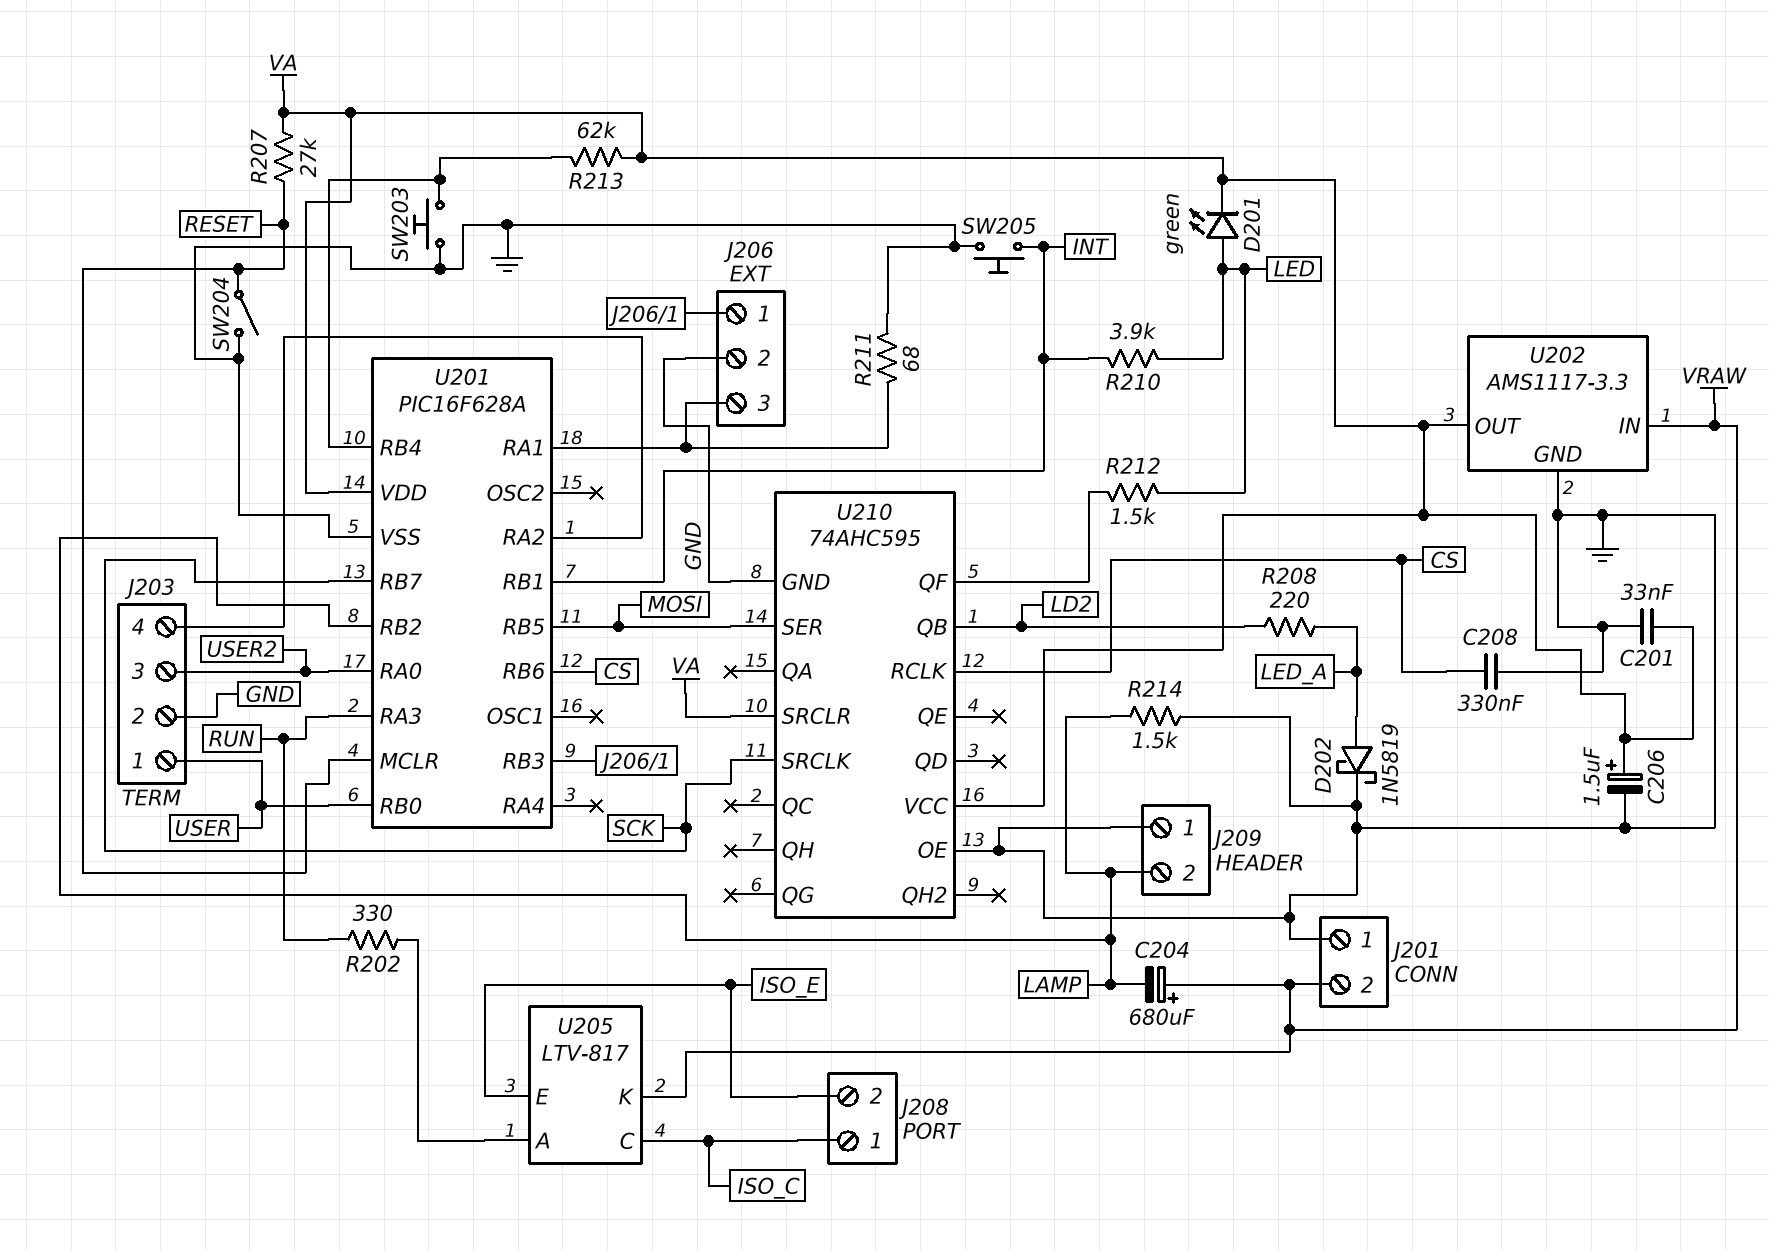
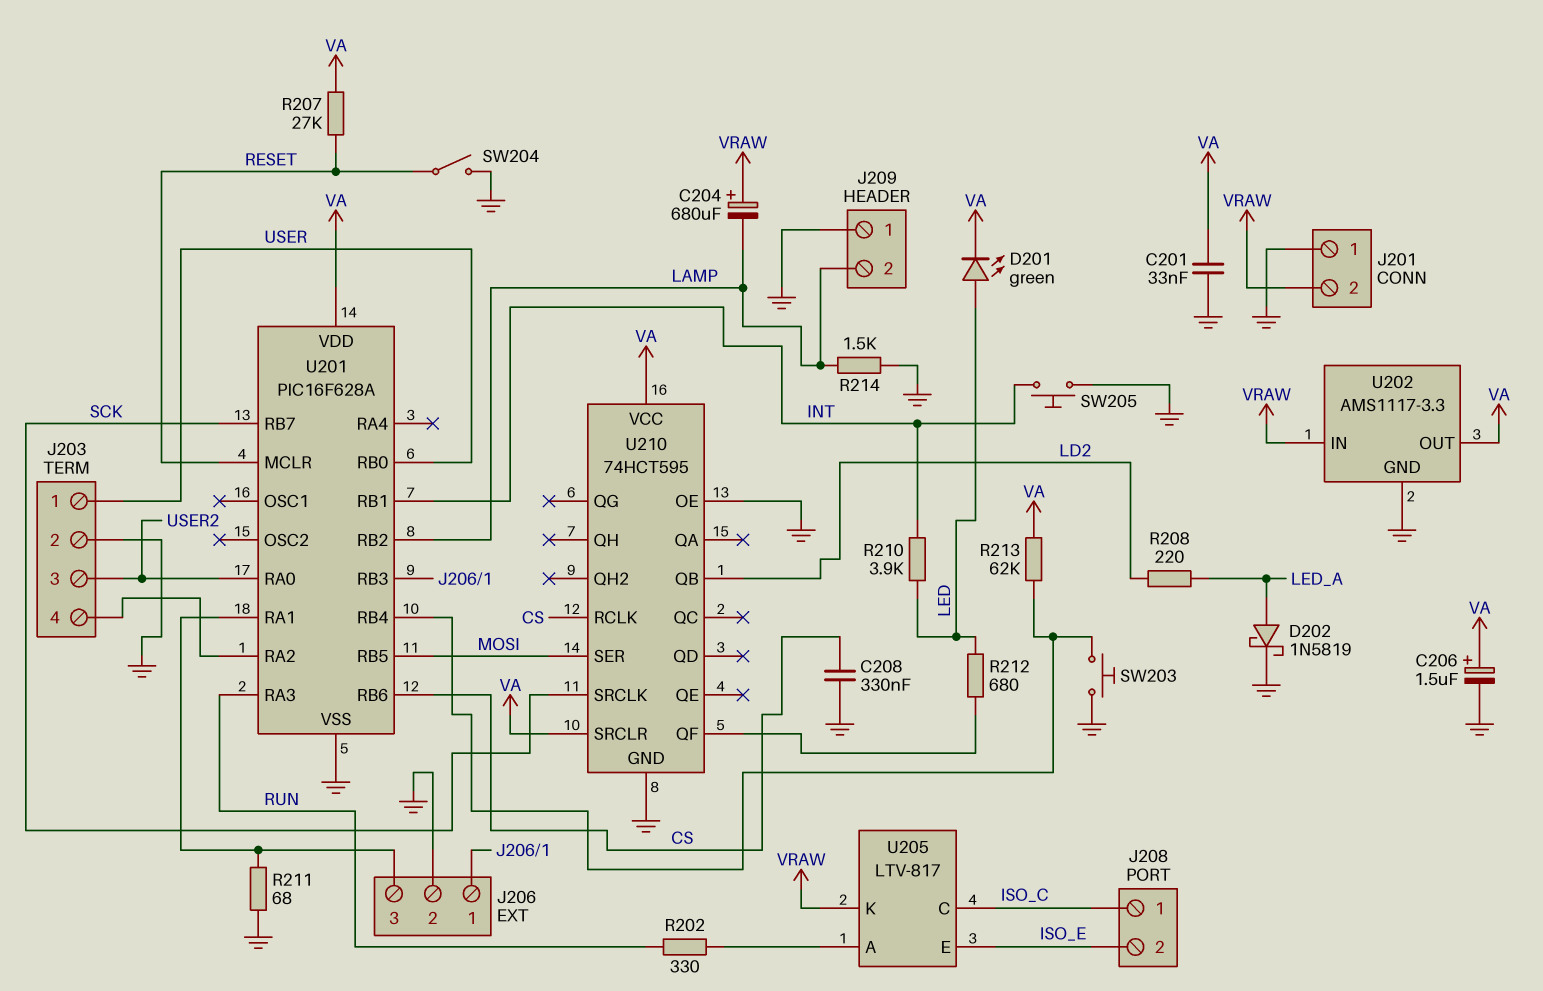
R212: 1.5k (LED, U210/QF) -> 680 (LED, U210/QF)
U210: 74AHC595 -> 74HCT595

